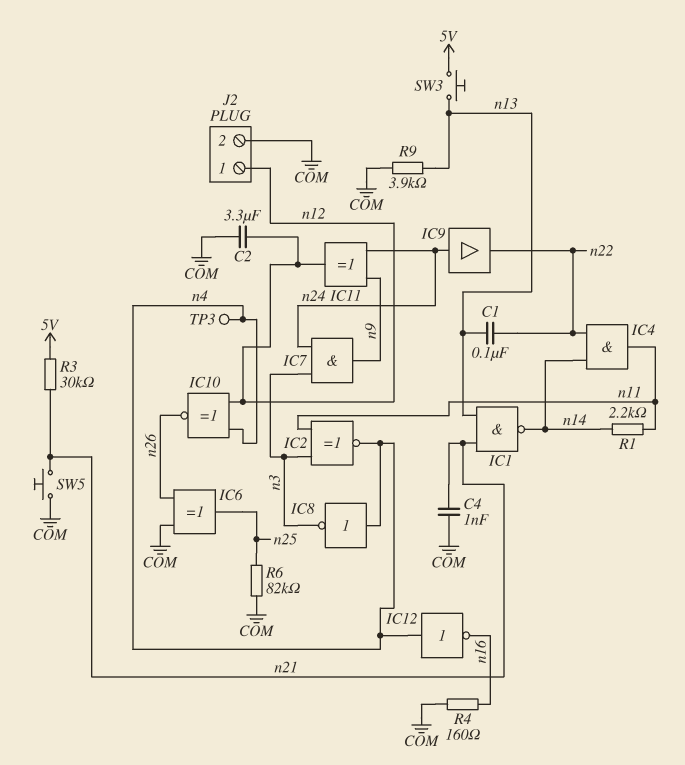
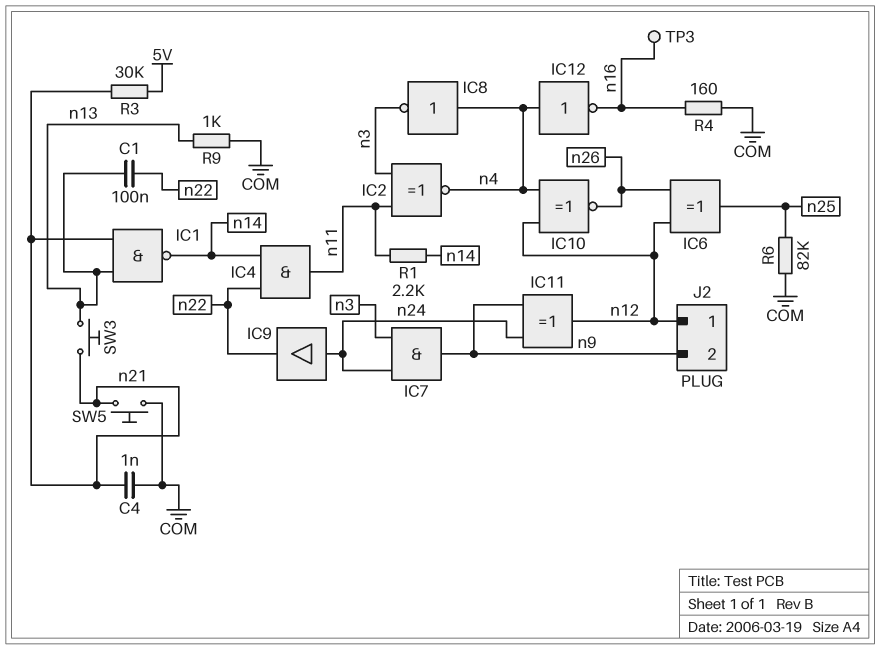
C2: 3.3uF (COM, n12) -> none
IC6: XOR (in COM, in n26, out n25) -> XOR (in n12, in n26, out n25)
J2 pin 2: COM -> n9
R9: 3.9k (COM, n13) -> 1k (COM, n13)
SW3: button (5V, n13) -> button (n13, n21)
TP3: test point (n4) -> test point (n16)

